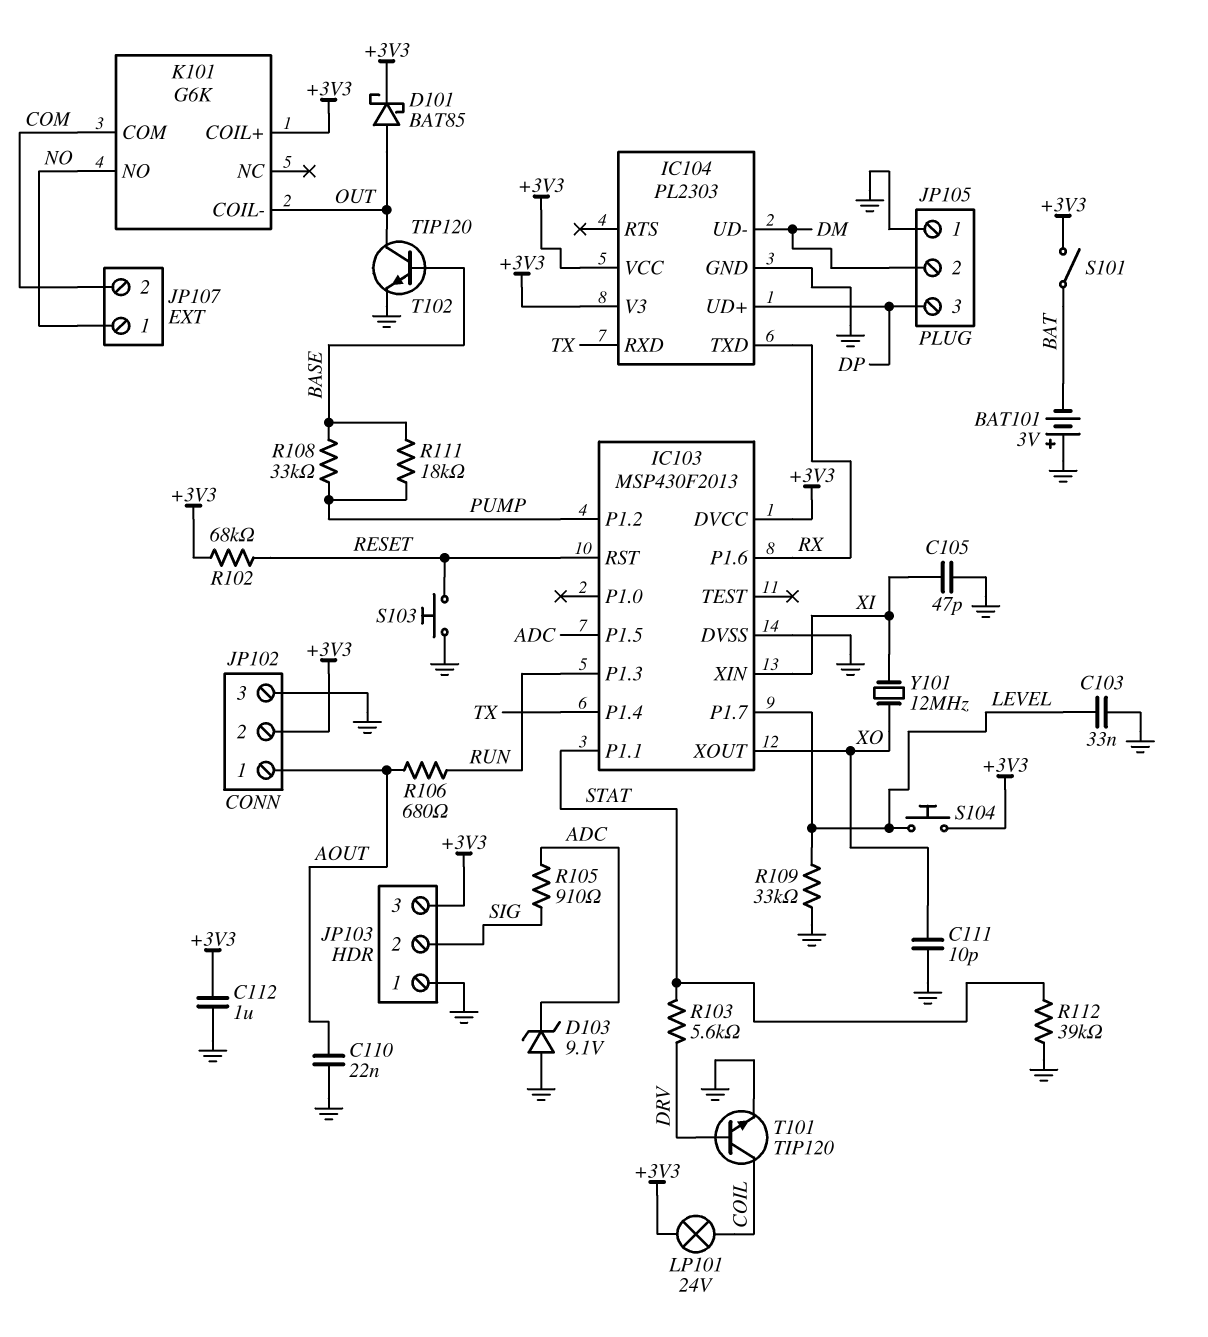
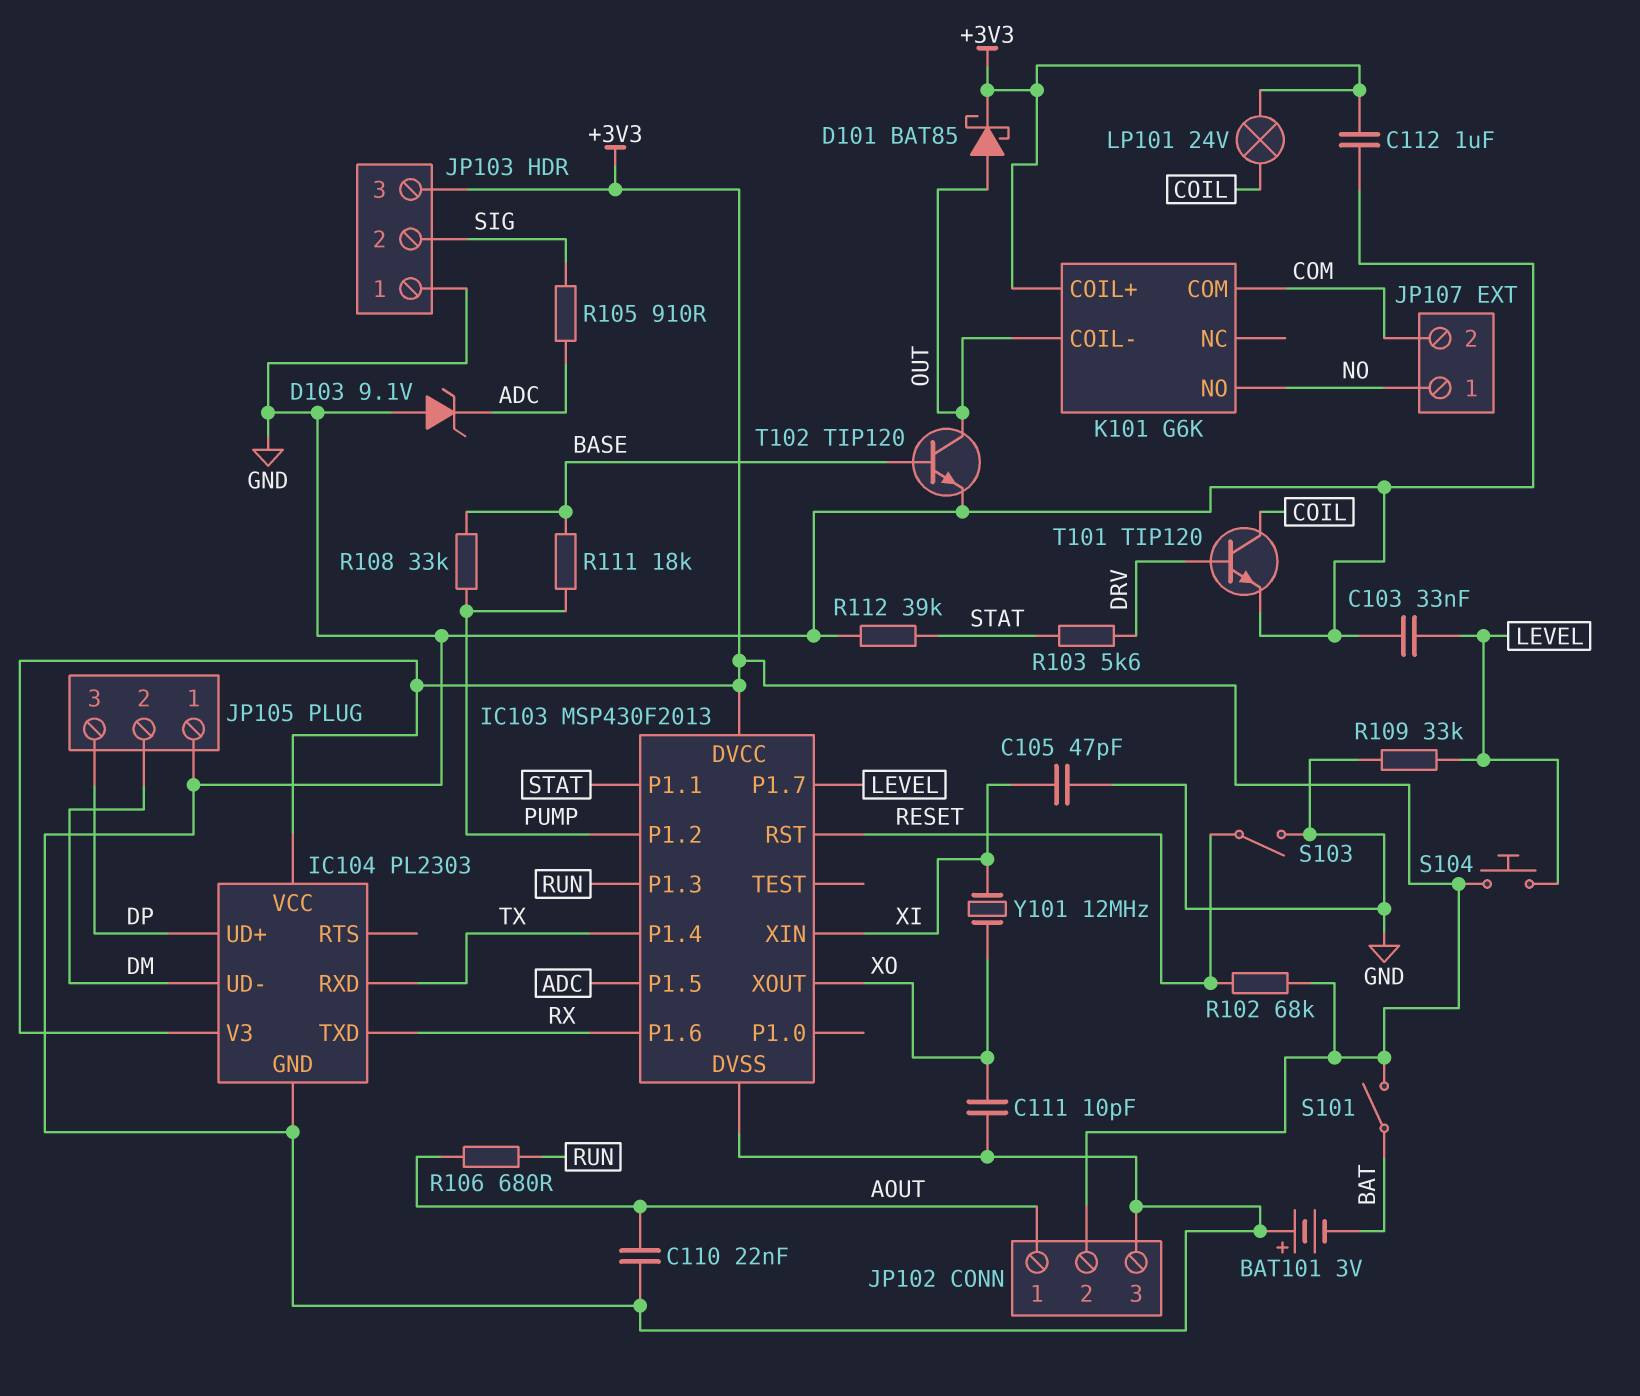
S103: button (GND, RESET) -> switch (GND, RESET)

